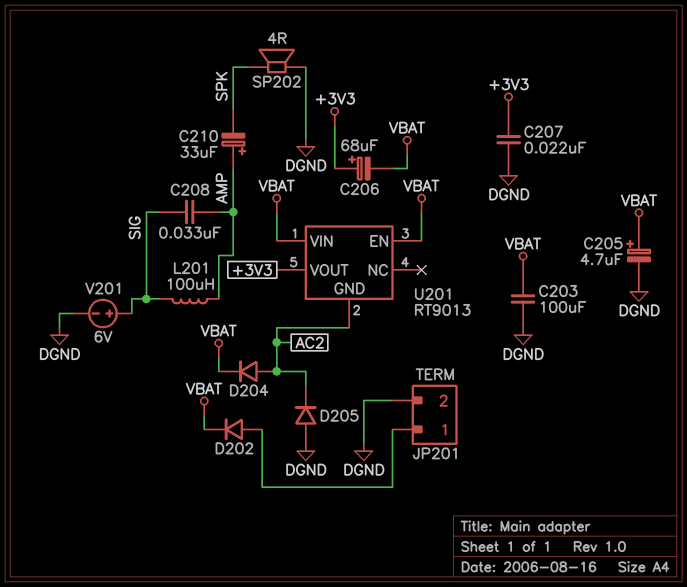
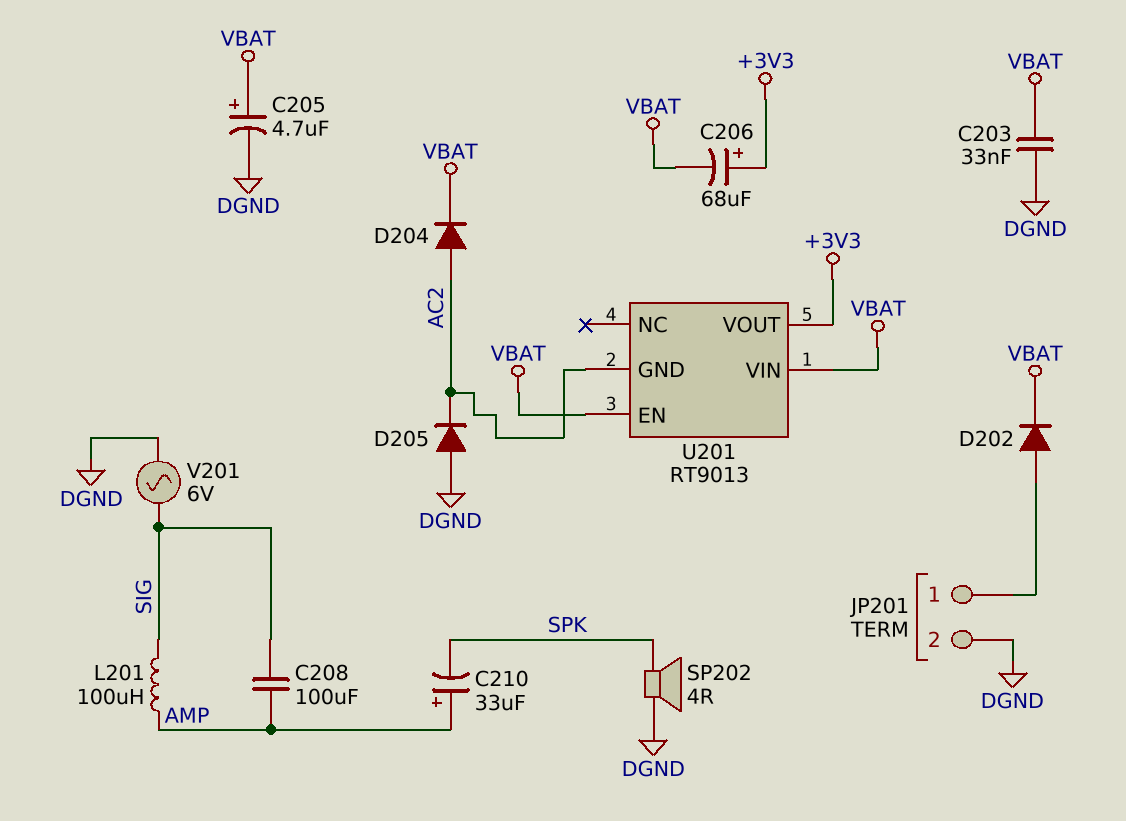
C203: 100uF (DGND, VBAT) -> 33nF (DGND, VBAT)
C207: 22nF (+3V3, DGND) -> none
C208: 33nF (AMP, SIG) -> 100uF (AMP, SIG)
V201: 6V (plus SIG, minus DGND) -> AC 6V (DGND, SIG)

